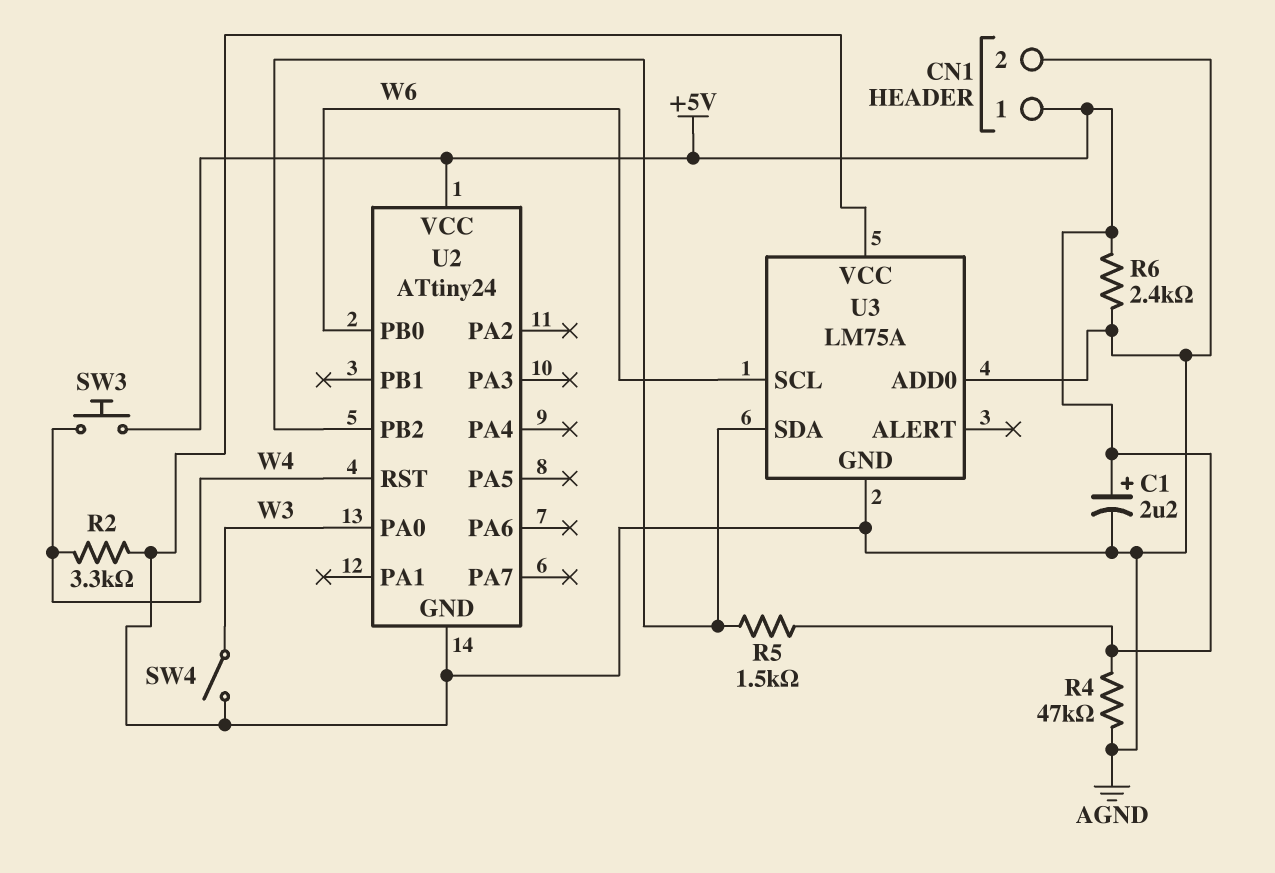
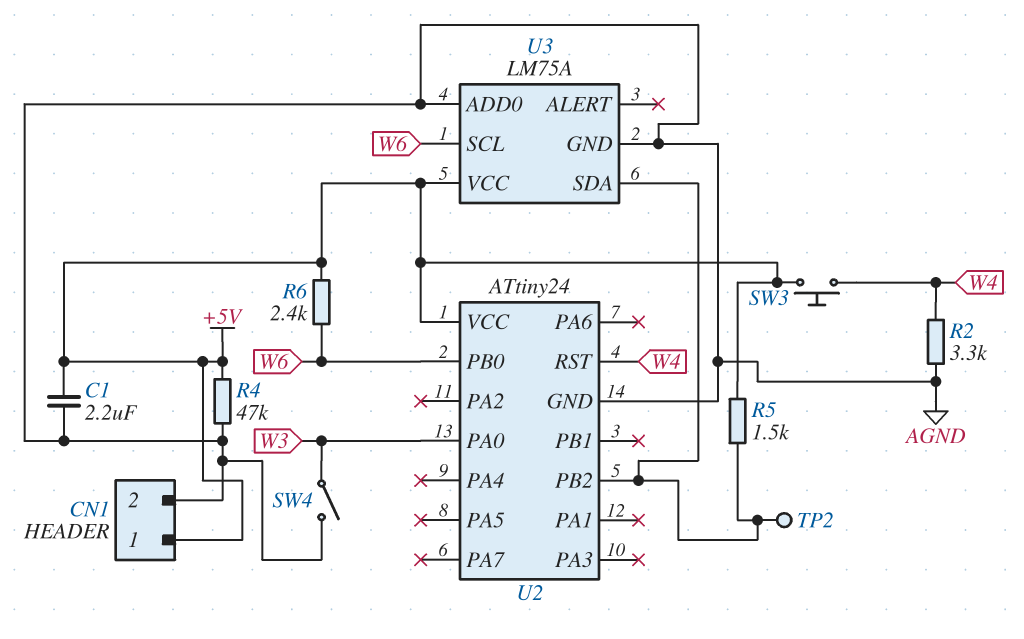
C1: 2.2uF (plus +5V, minus AGND) -> 2.2uF (+5V, AGND)
R6: 2.4k (+5V, AGND) -> 2.4k (+5V, W6)
TP2: none -> test point (U2/PB2)
U3 pin VCC: AGND -> +5V

